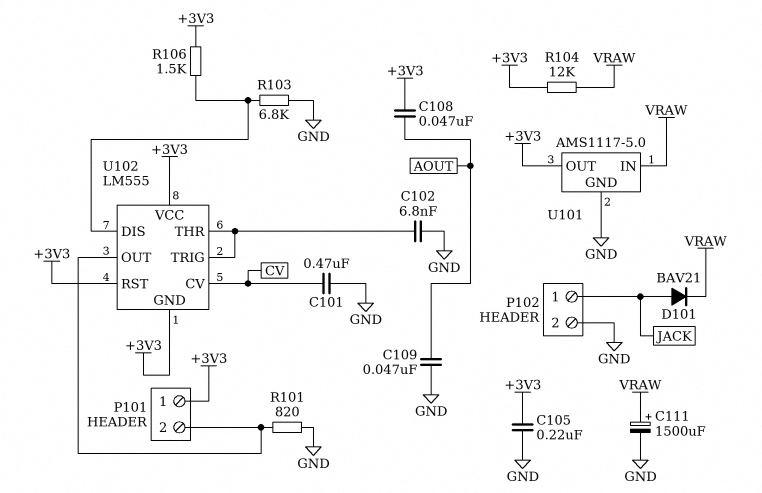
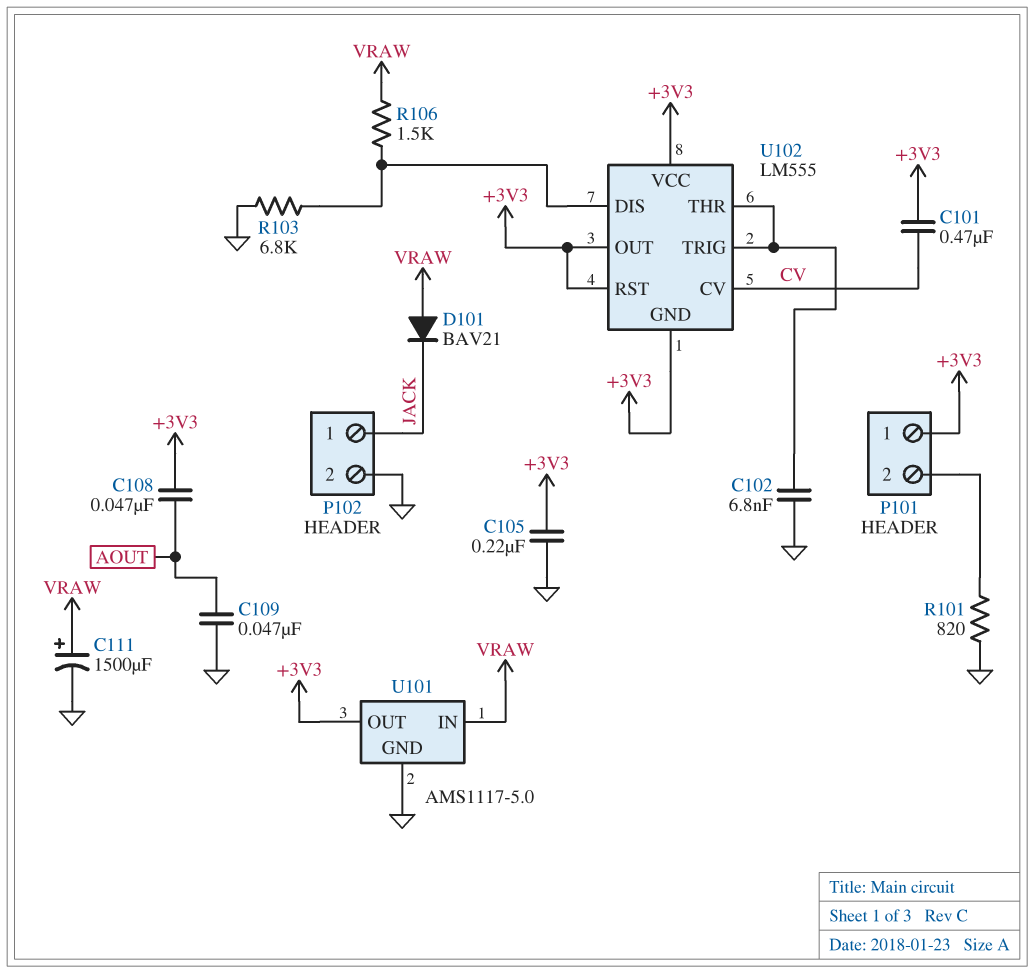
C101: 470nF (CV, GND) -> 470nF (+3V3, CV)
D101: diode BAV21 (A JACK, K VRAW) -> diode BAV21 (A VRAW, K JACK)
R104: 12k (+3V3, VRAW) -> none
R106: 1.5k (+3V3, U102/DIS) -> 1.5k (U102/DIS, VRAW)
U102 pin OUT: P101/2 -> +3V3

